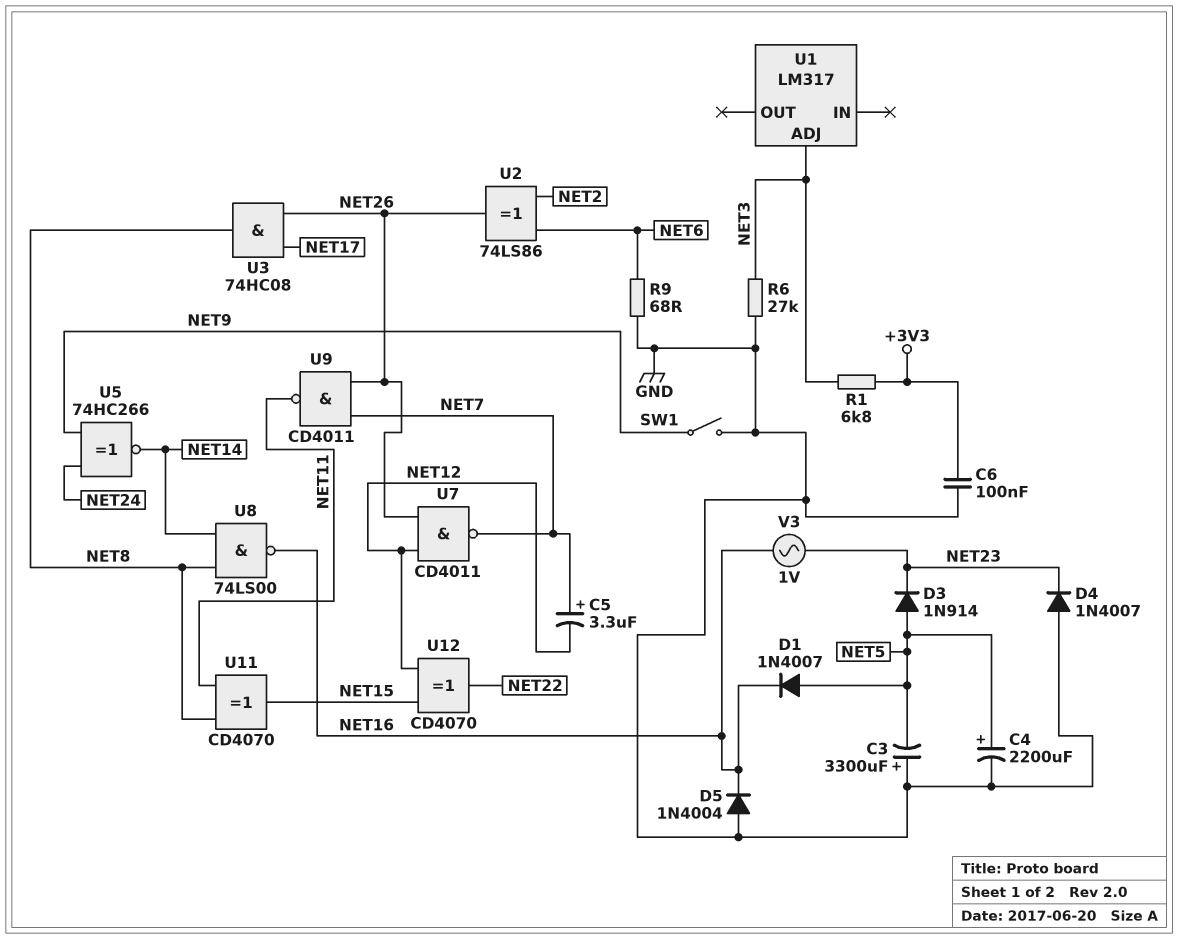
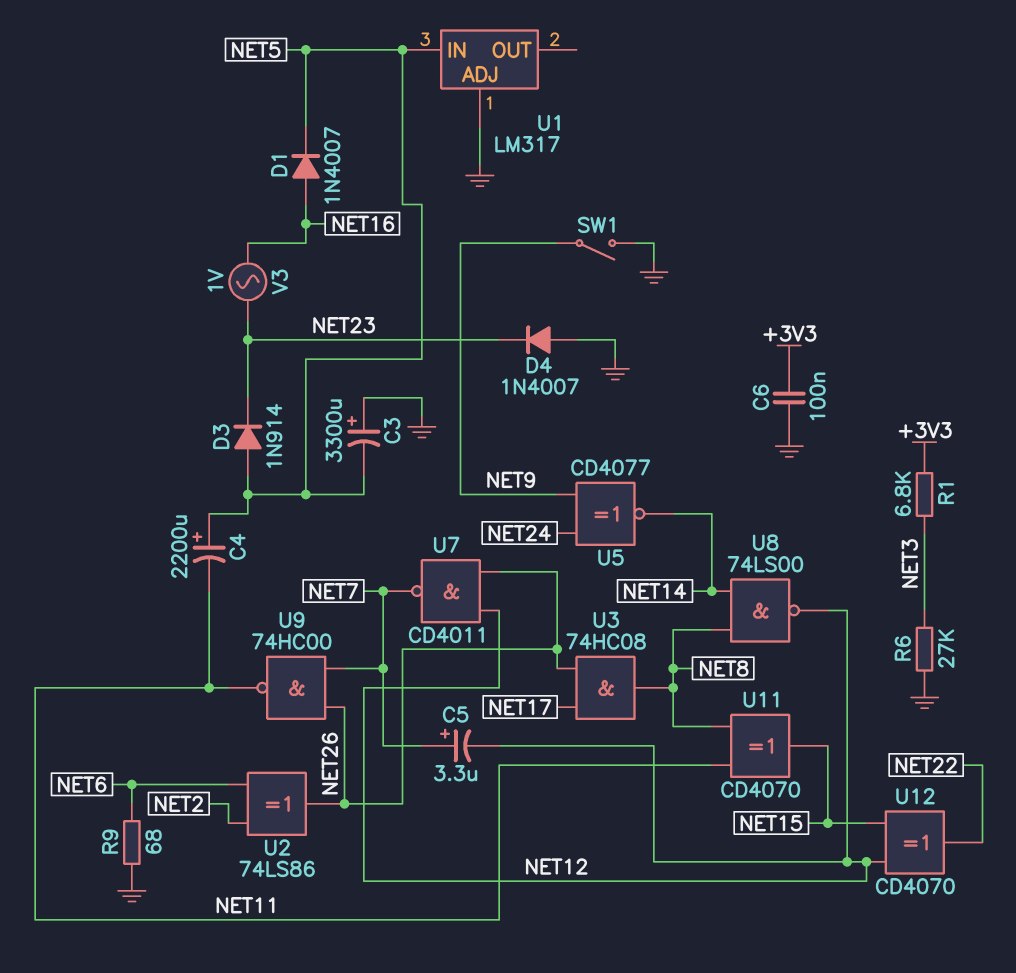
C4: 2200uF (plus NET5, minus GND) -> 2200uF (plus NET5, minus NET11)
D1: diode 1N4007 (A NET5, K NET16) -> diode 1N4007 (A NET16, K NET5)
D5: diode 1N4004 (A GND, K NET16) -> none
U1 pin ADJ: NET3 -> GND
U1 pin IN: none -> NET5
U5: XNOR 74HC266 (in NET9, in NET24, out NET14) -> XNOR CD4077 (in NET9, in NET24, out NET14)
U8: NAND 74LS00 (in NET8, in NET14, out NET16) -> NAND 74LS00 (in NET8, in NET14, out NET12)
U9: NAND CD4011 (in NET7, in NET26, out NET11) -> NAND 74HC00 (in NET7, in NET26, out NET11)

